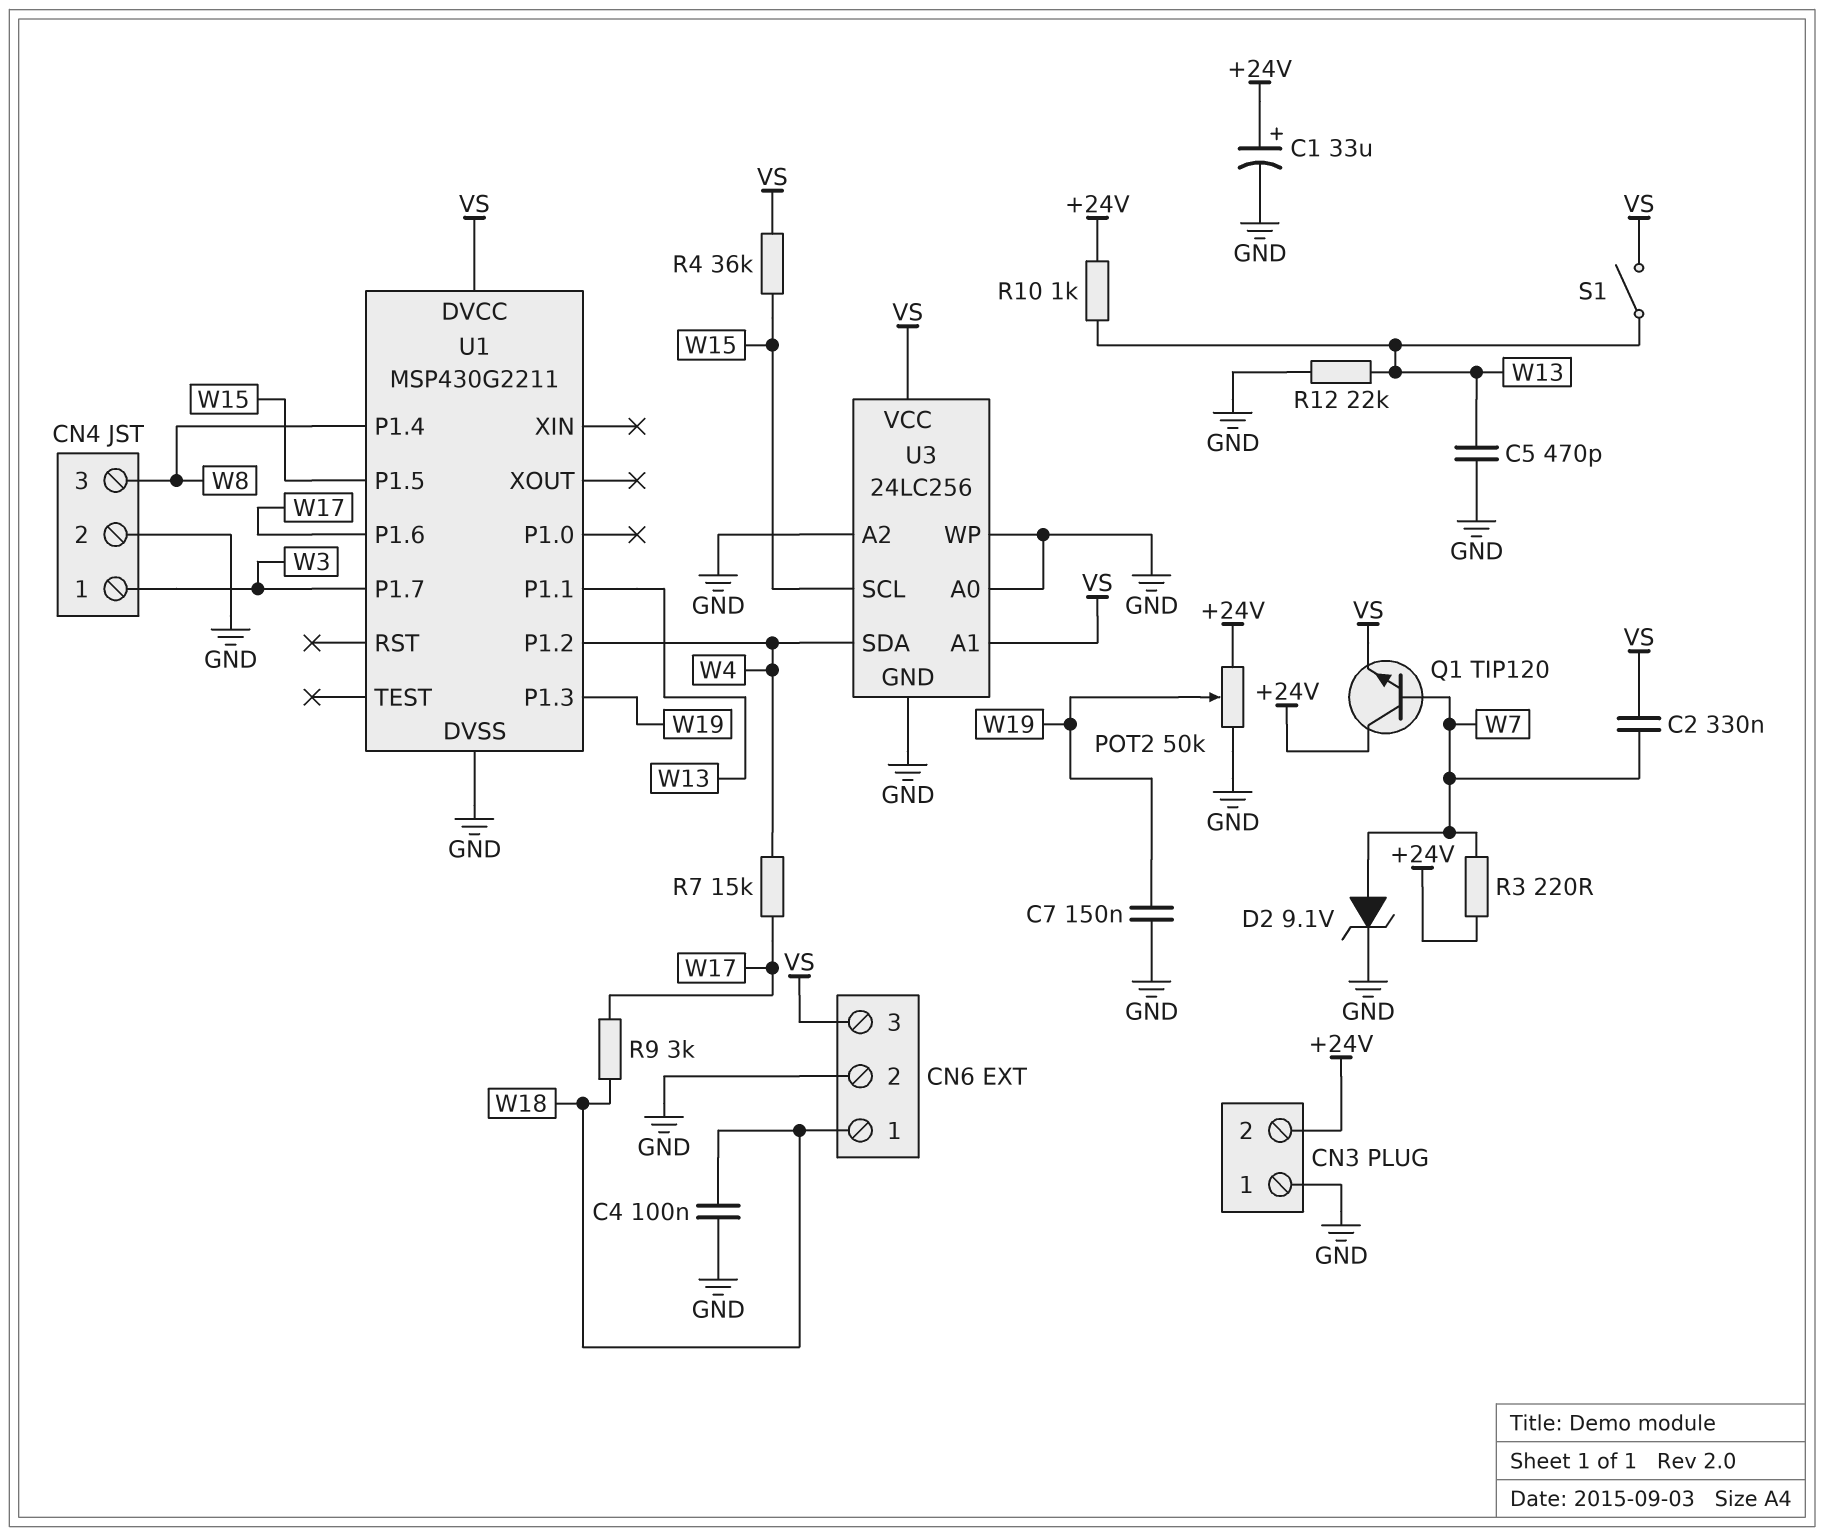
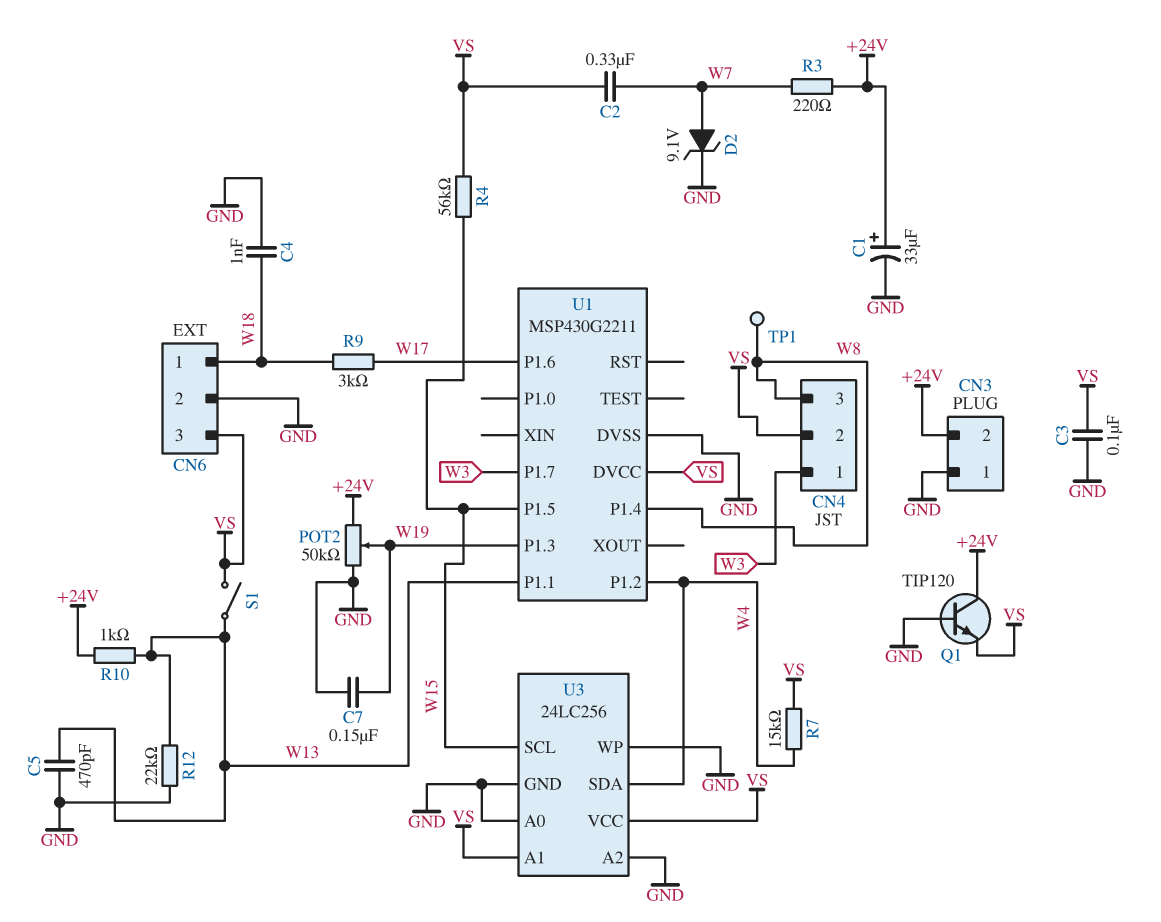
C3: none -> 100nF (GND, VS)
C4: 100nF (GND, W18) -> 1nF (GND, W18)
CN4 pin 2: GND -> VS
Q1: NPN TIP120 (B W7, C +24V, E VS) -> NPN TIP120 (B GND, C +24V, E VS)
R4: 36k (VS, W15) -> 56k (VS, W15)
R7: 15k (W4, W17) -> 15k (VS, W4)
TP1: none -> test point (W8)

